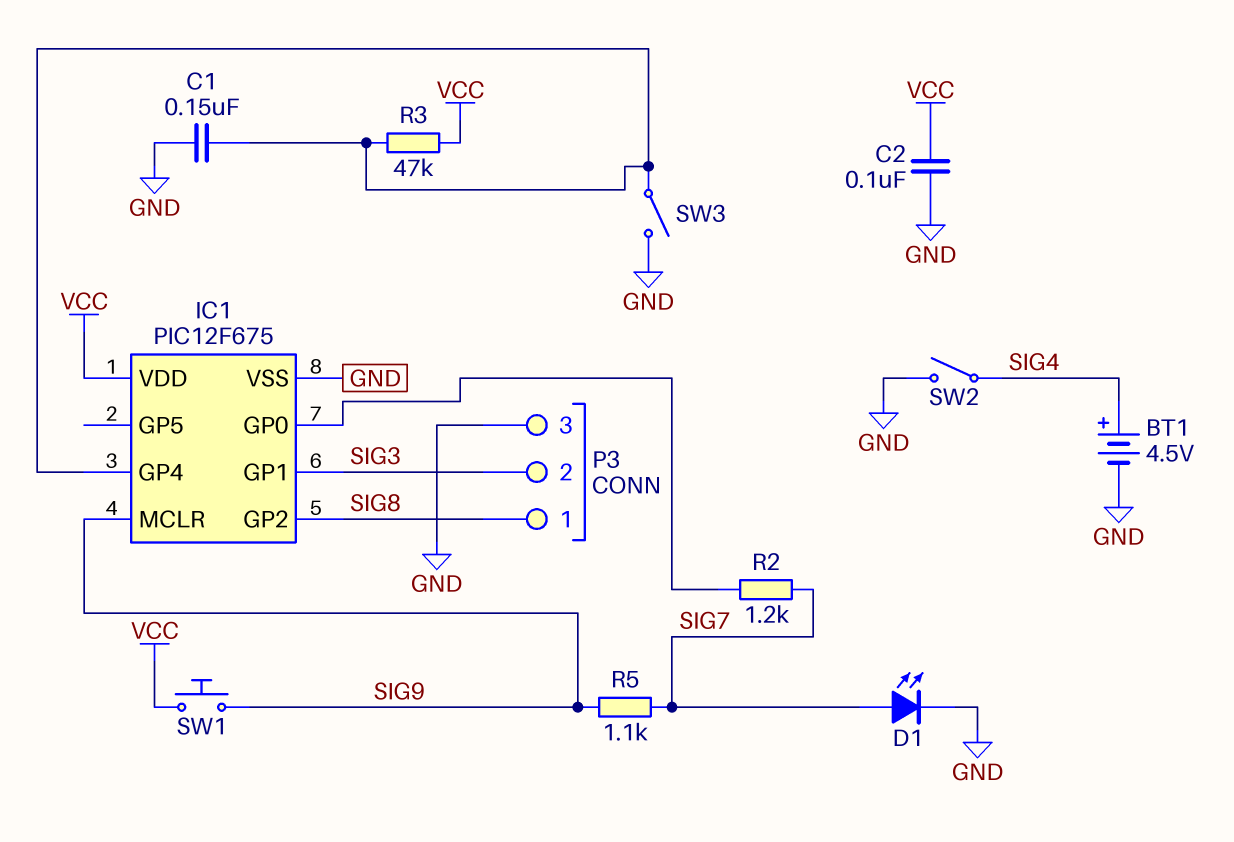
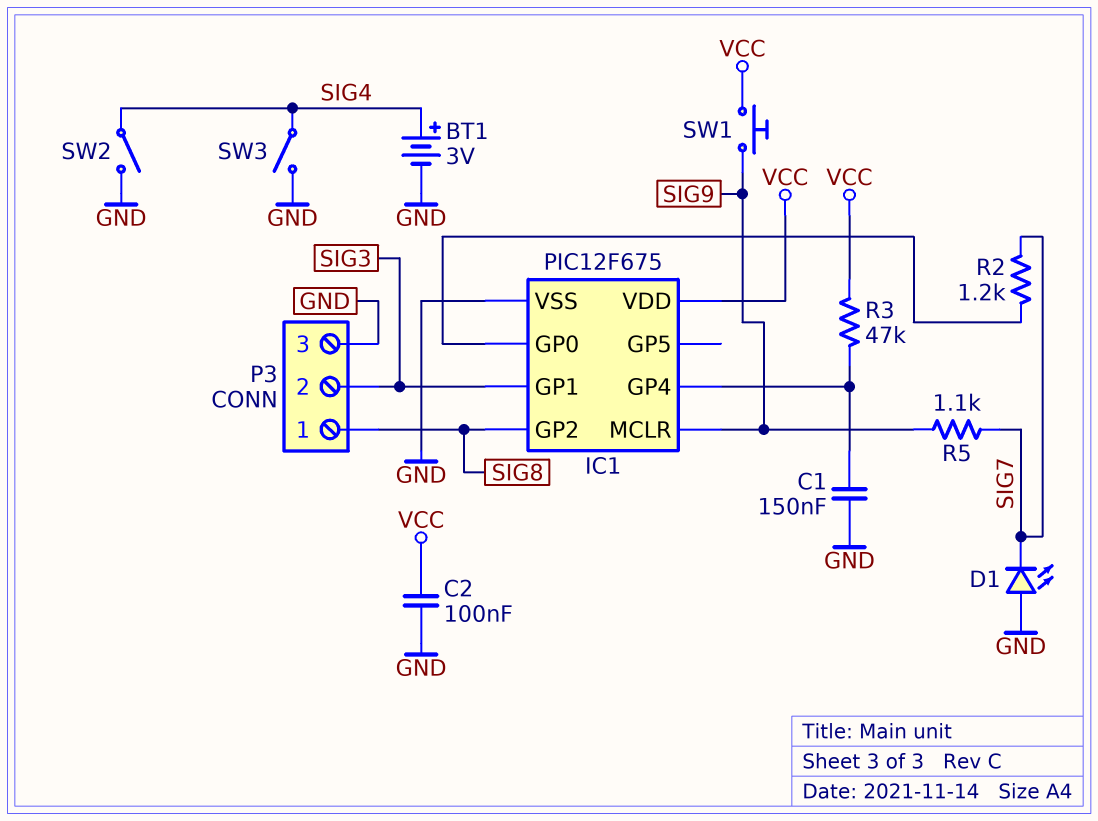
BT1: 4.5V (plus SIG4, minus GND) -> 3V (plus SIG4, minus GND)
D1: LED (A SIG7, K GND) -> LED (A GND, K SIG7)
SW3: switch (GND, IC1/GP4) -> switch (GND, SIG4)

